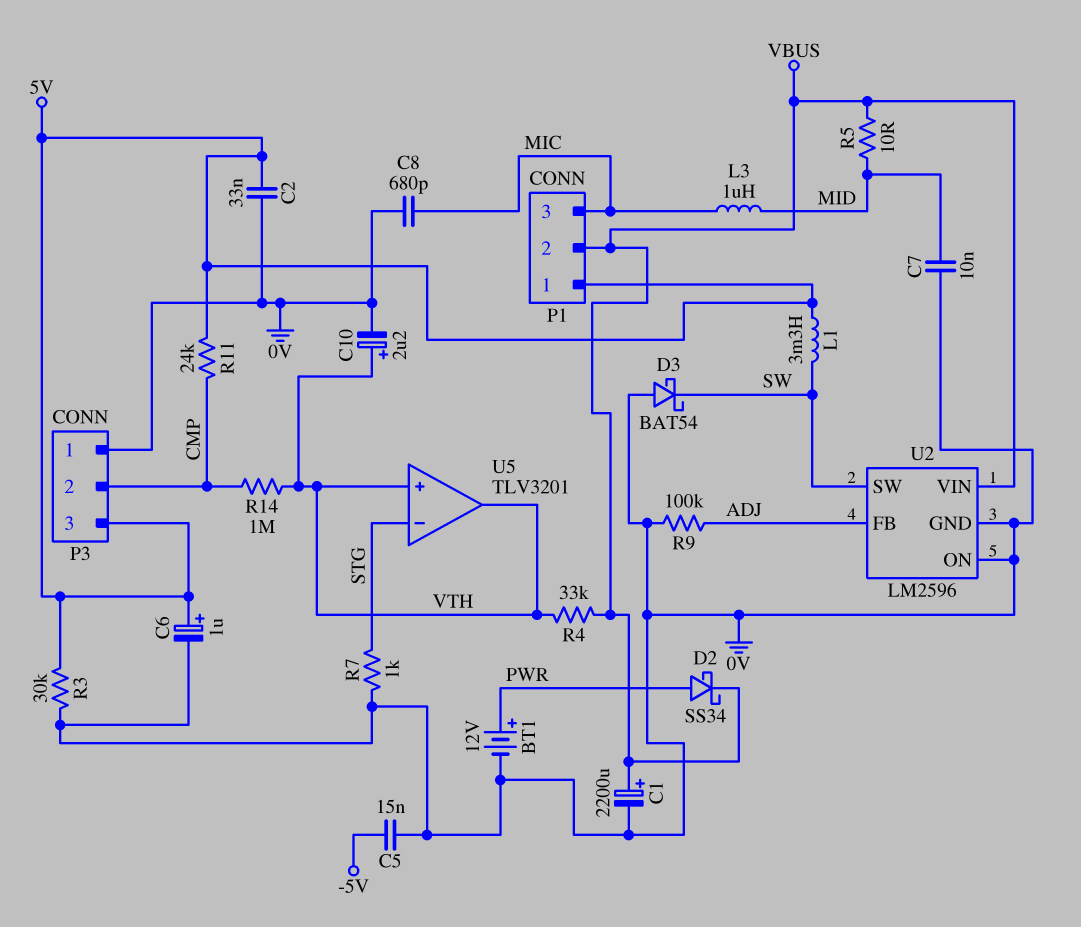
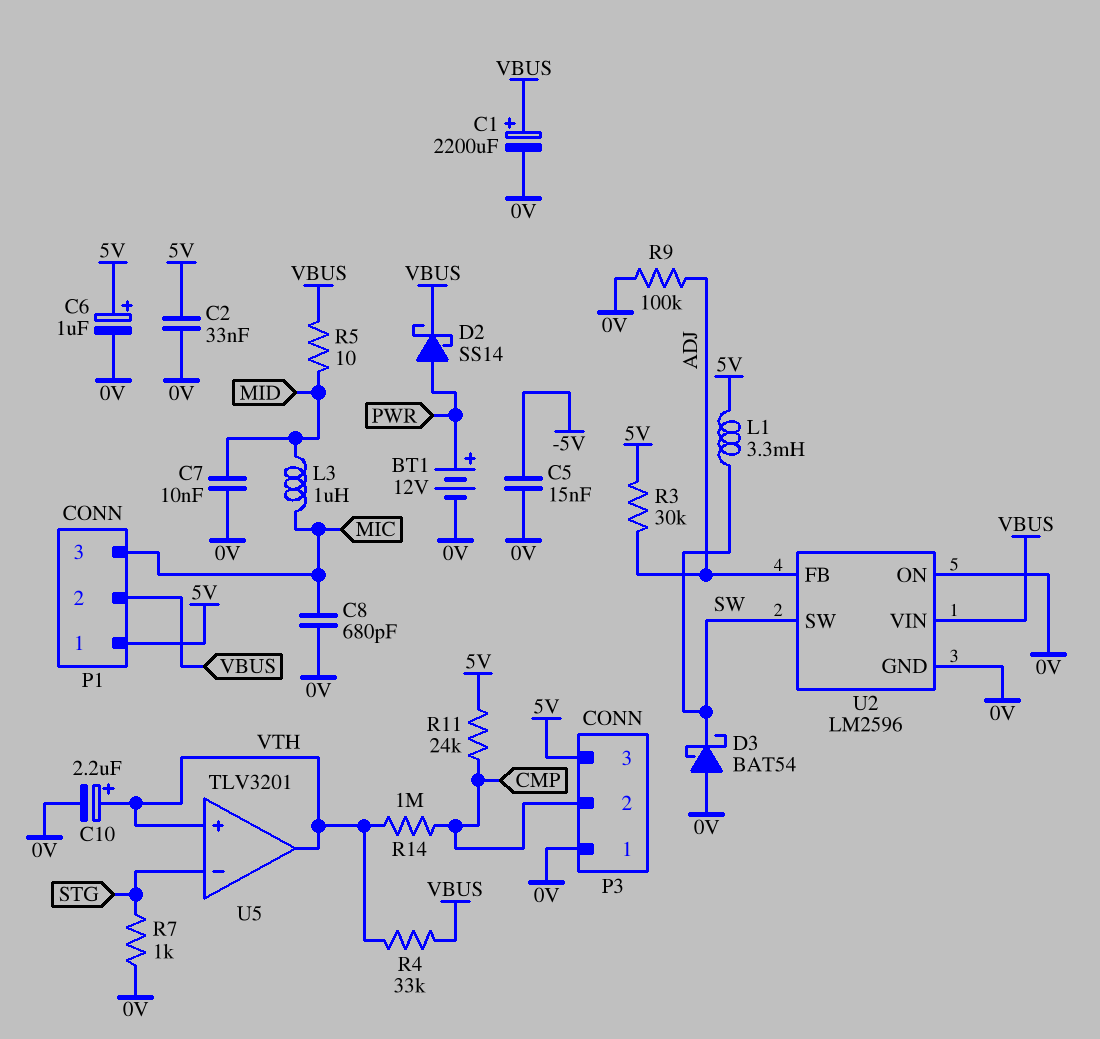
D2: schottky SS34 (A PWR, K VBUS) -> schottky SS14 (A PWR, K VBUS)
R3: 30k (0V, 5V) -> 30k (5V, ADJ)

